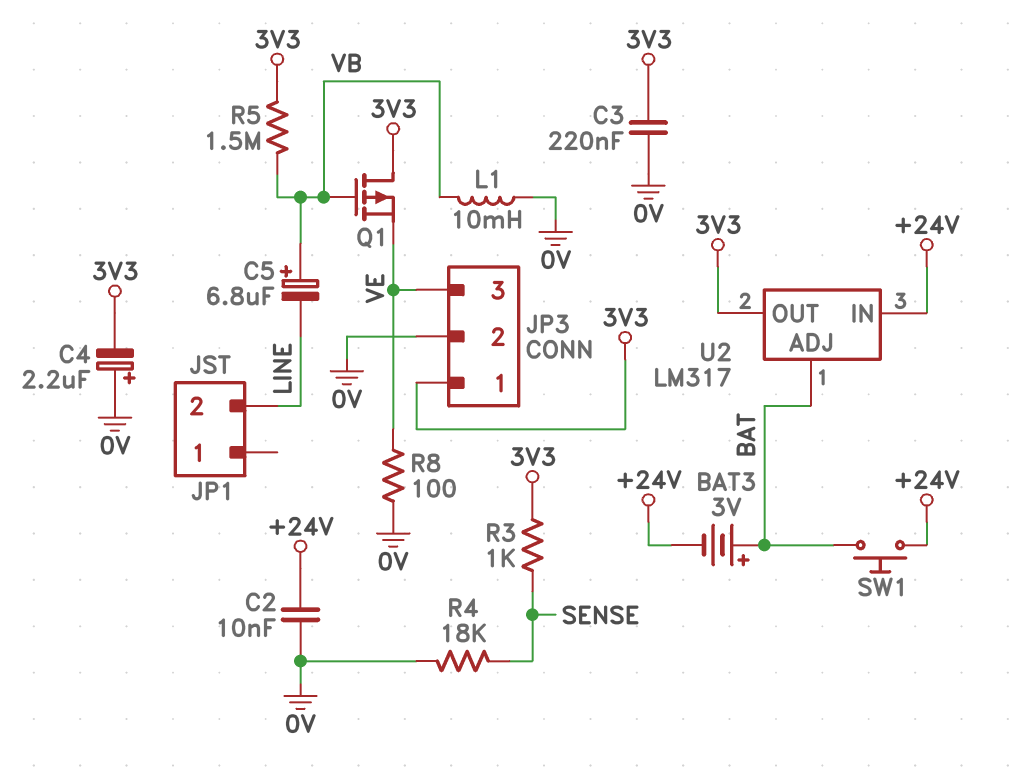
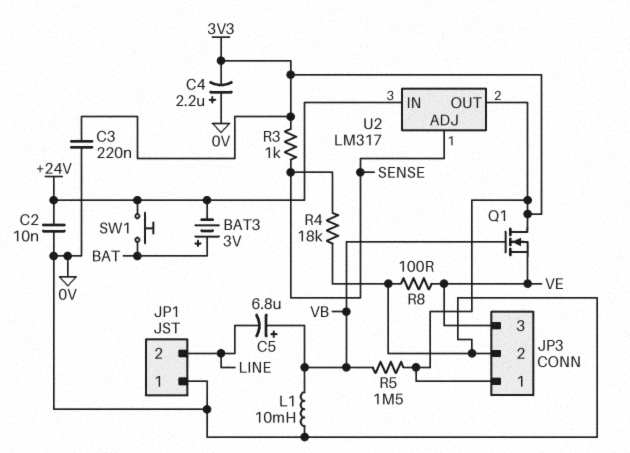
JP1 pin 1: none -> 0V
Q1: PMOS (G VB, D 3V3, S VE) -> NMOS (G VB, D 3V3, S VE)
U2 pin ADJ: BAT -> SENSE

